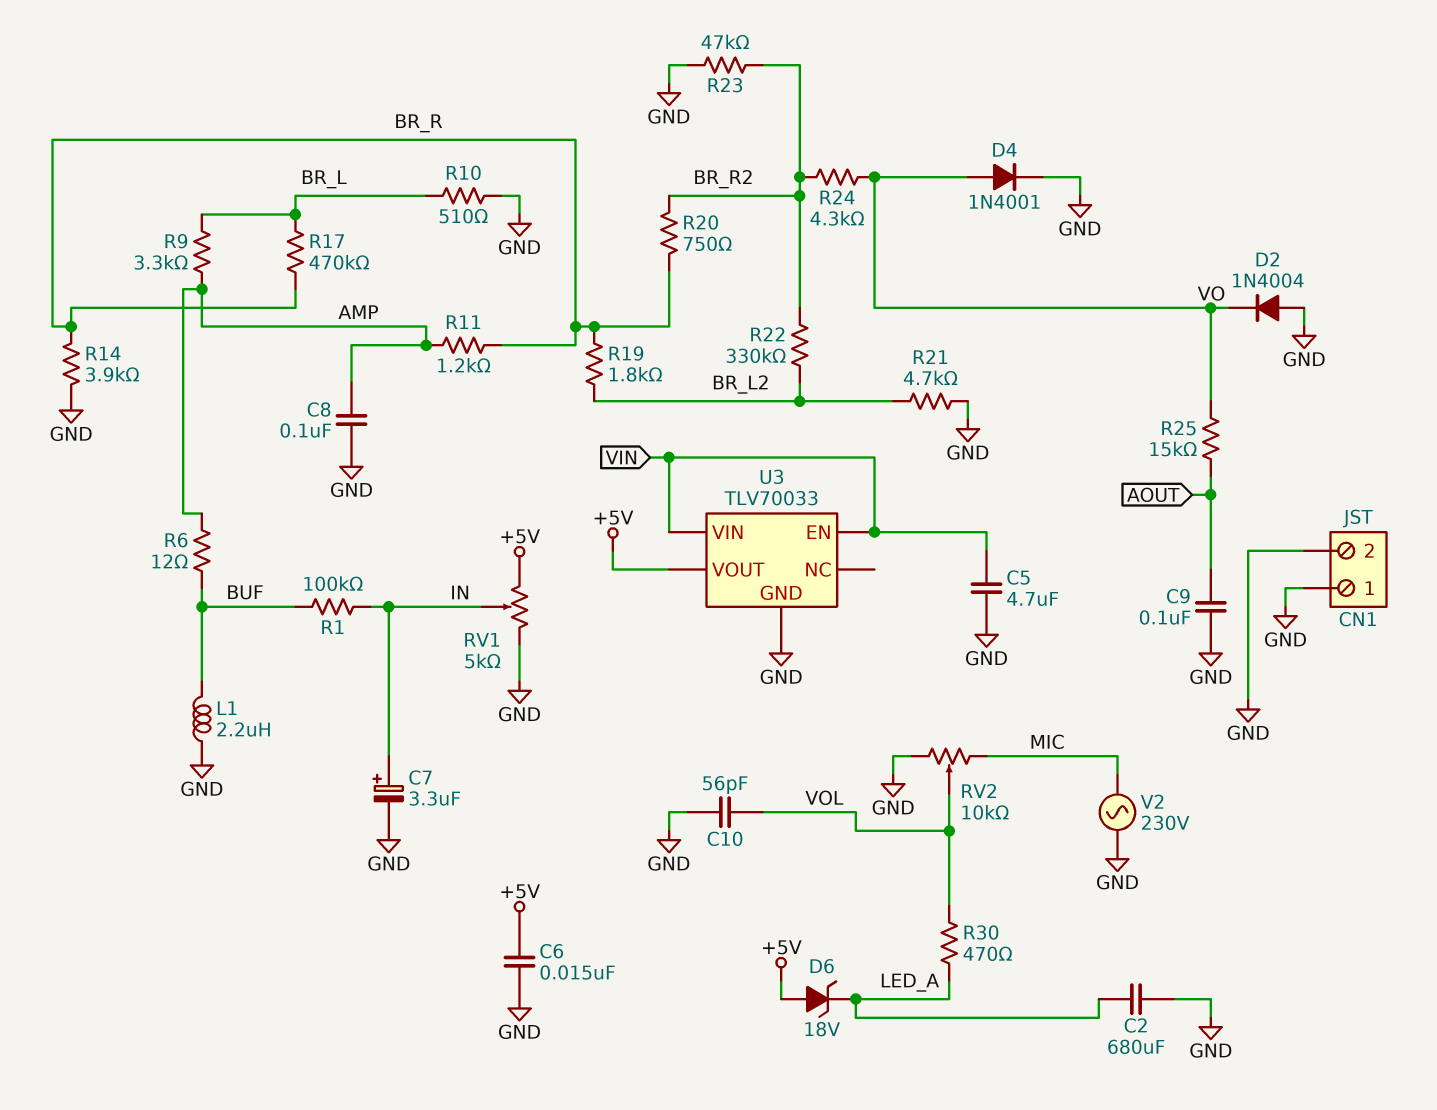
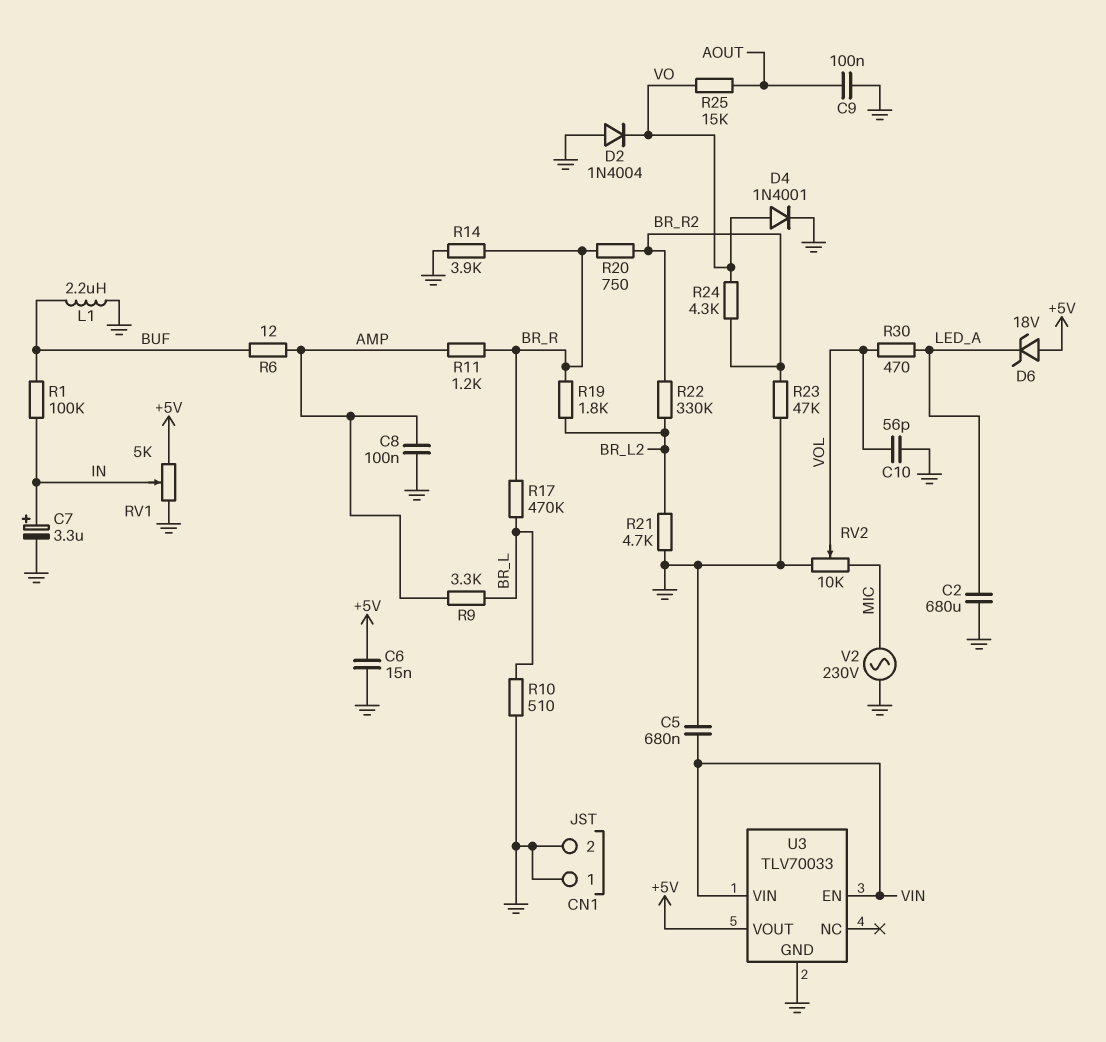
C5: 4.7uF (GND, VIN) -> 680nF (GND, VIN)

